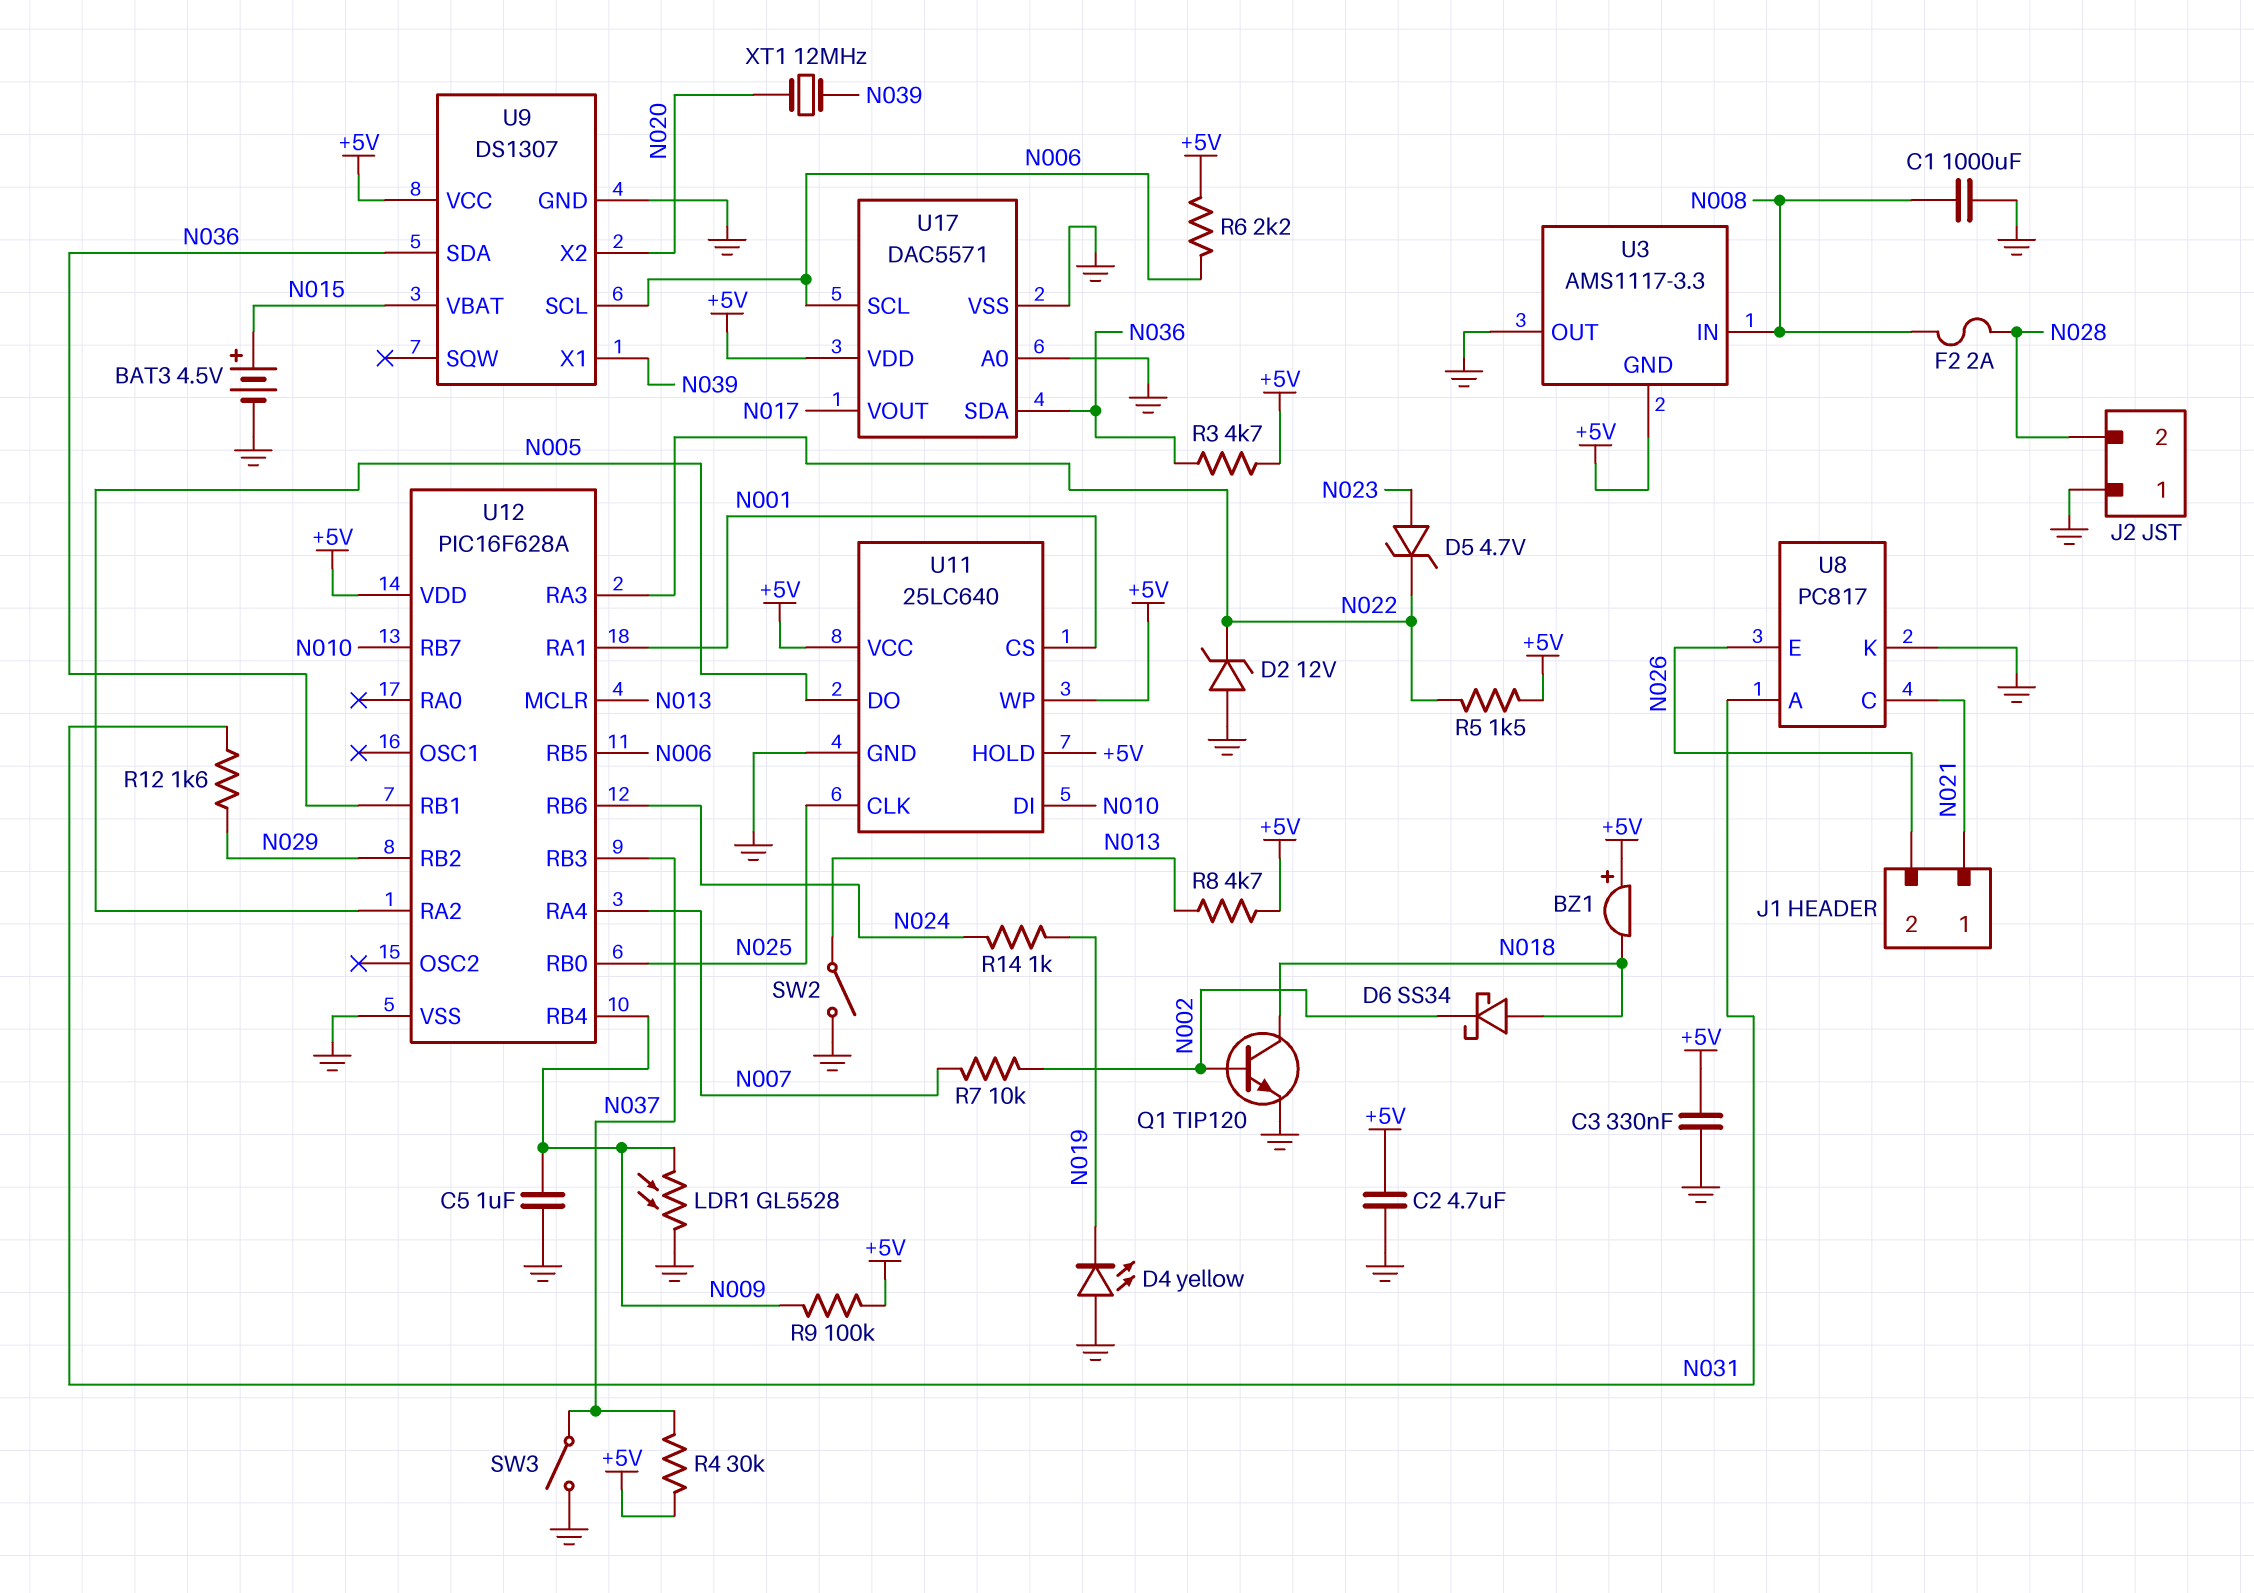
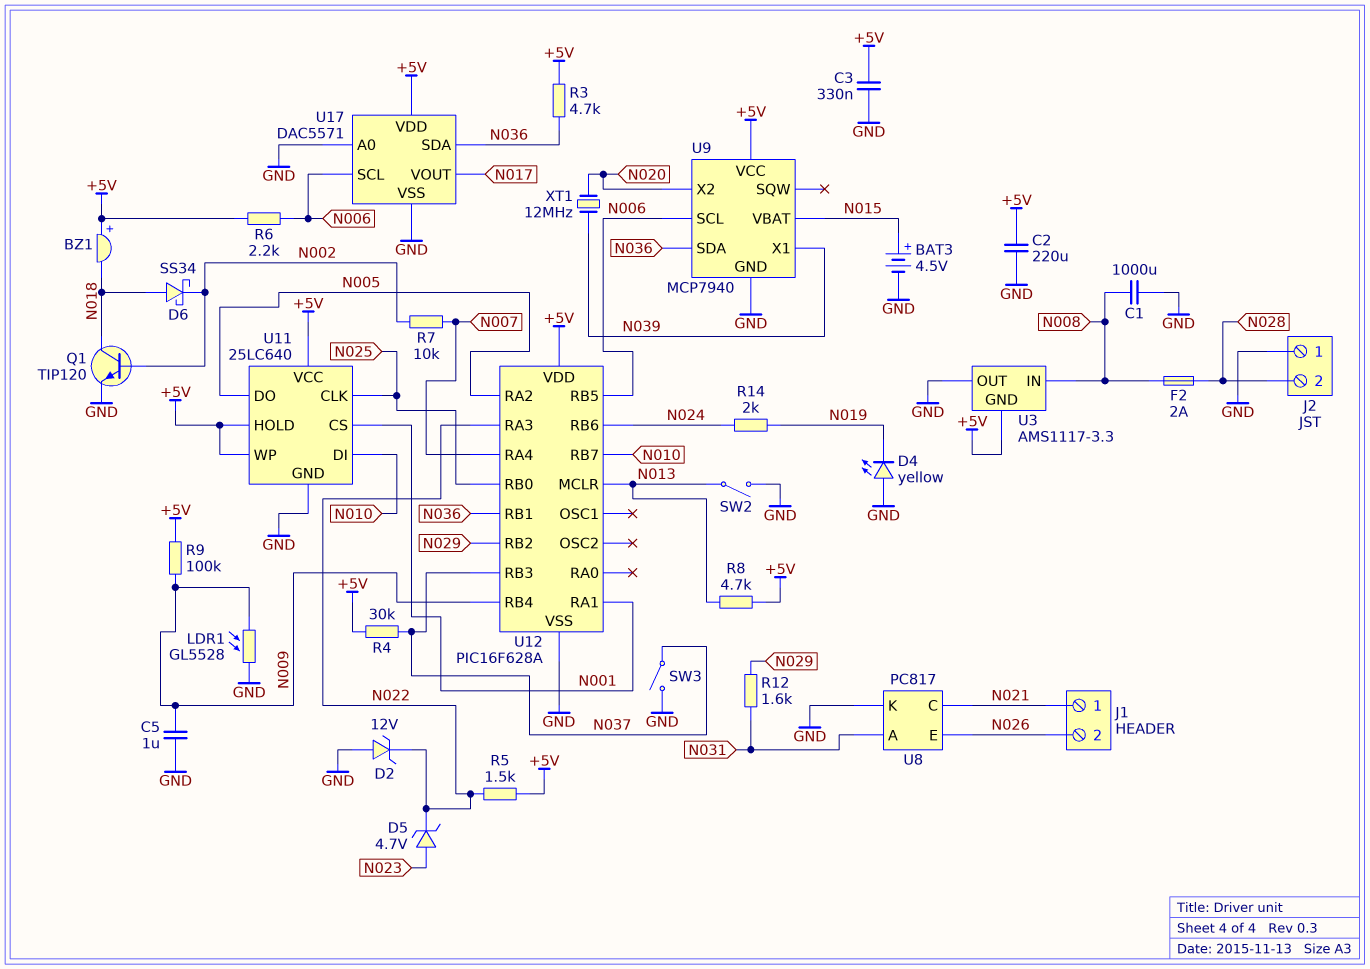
C2: 4.7uF (+5V, GND) -> 220uF (+5V, GND)
R14: 1k (N019, N024) -> 2k (N019, N024)
U9: DS1307 -> MCP7940

